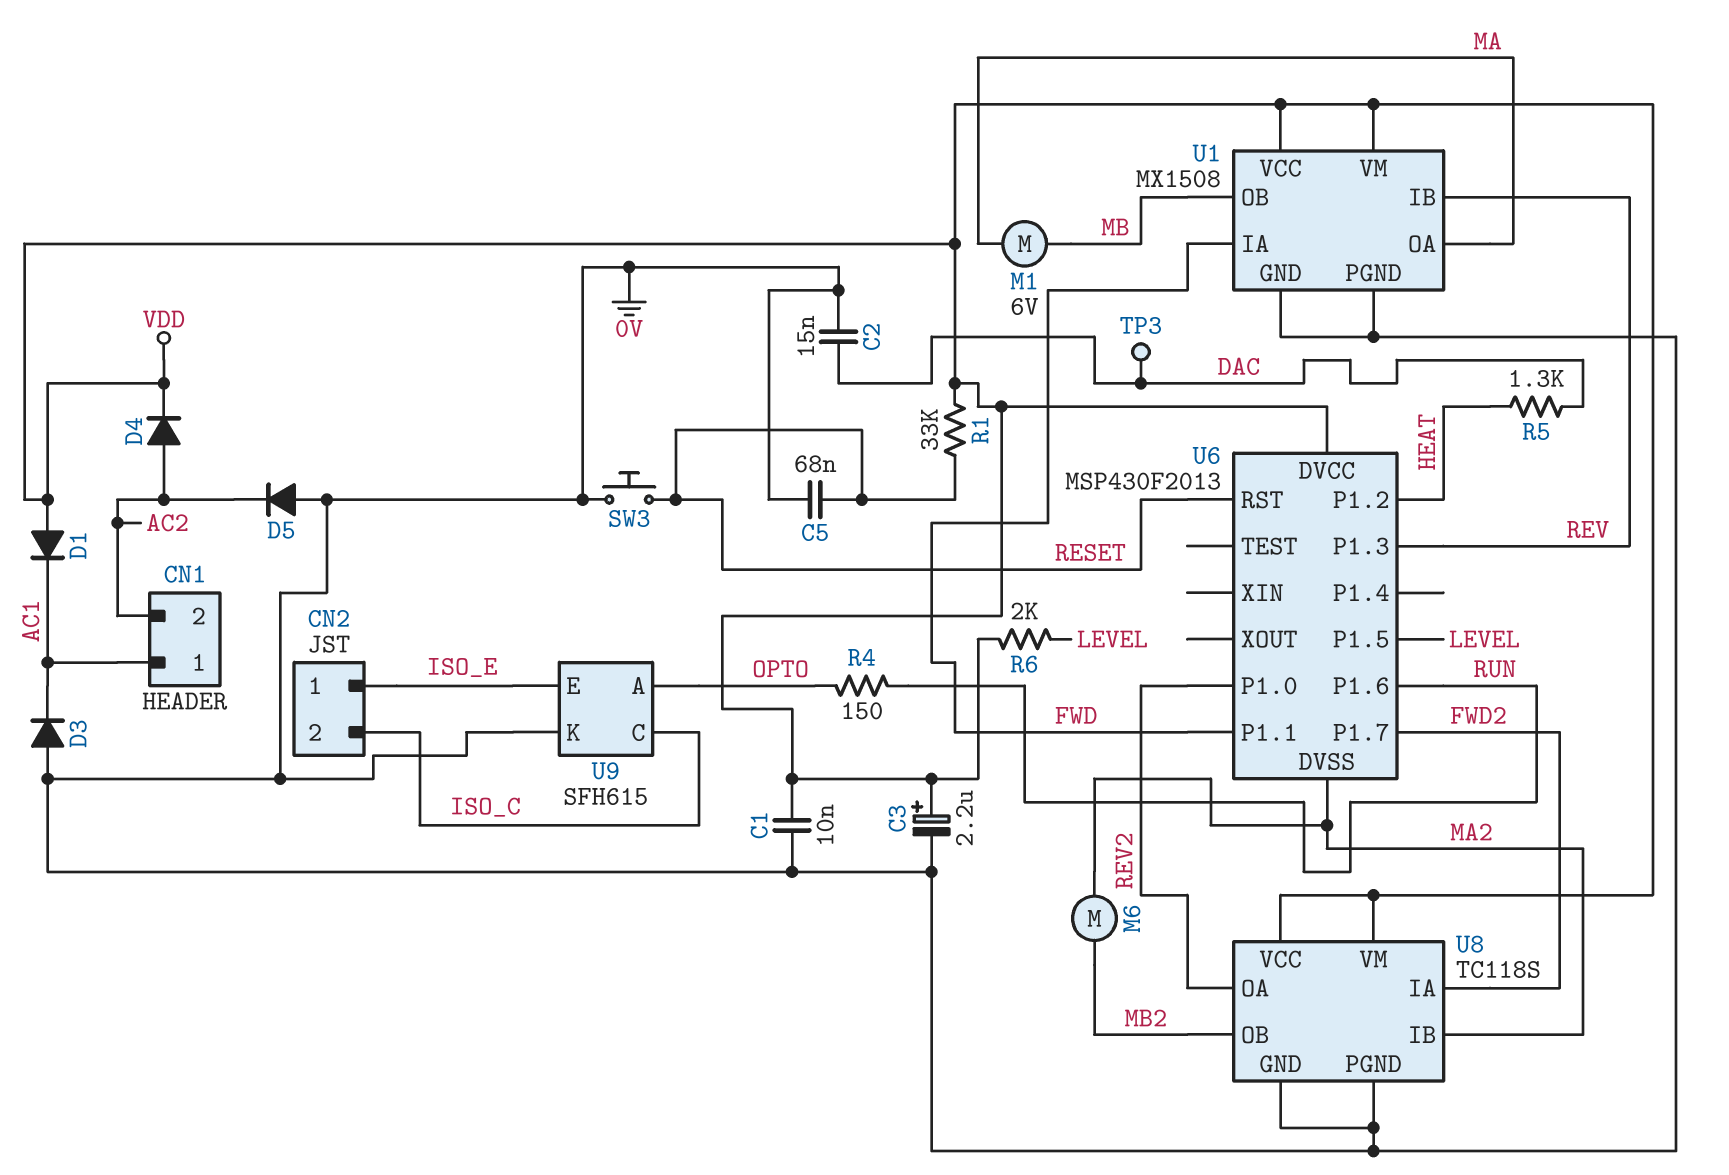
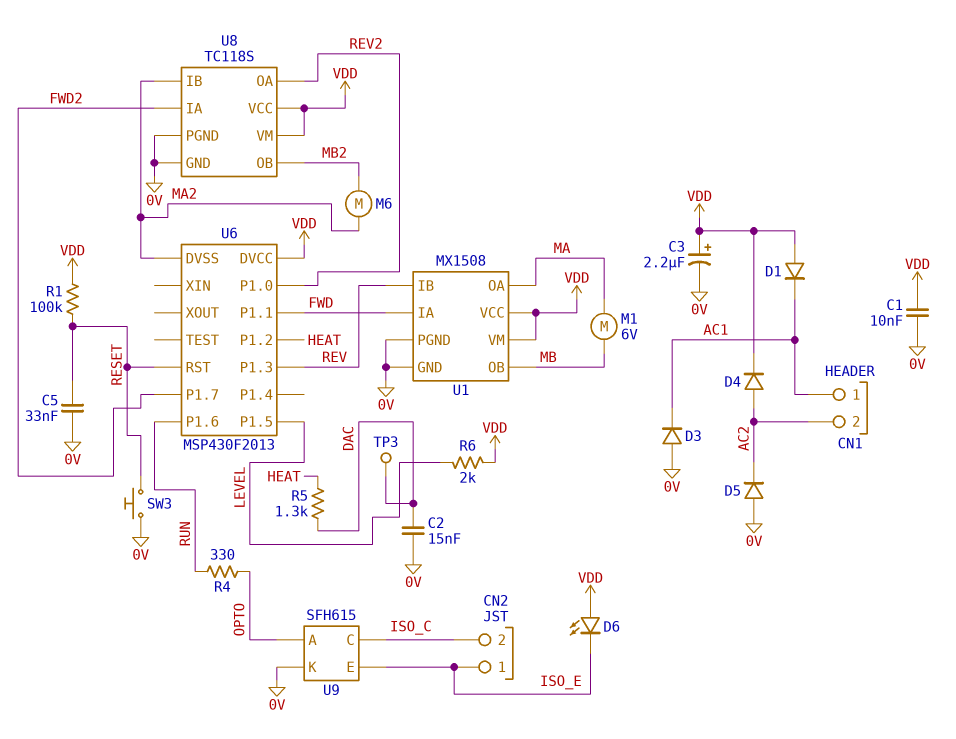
C5: 68nF (0V, RESET) -> 33nF (0V, RESET)
D6: none -> LED (A VDD, K ISO_E)
R1: 33k (RESET, VDD) -> 100k (RESET, VDD)
R4: 150 (OPTO, RUN) -> 330 (OPTO, RUN)

